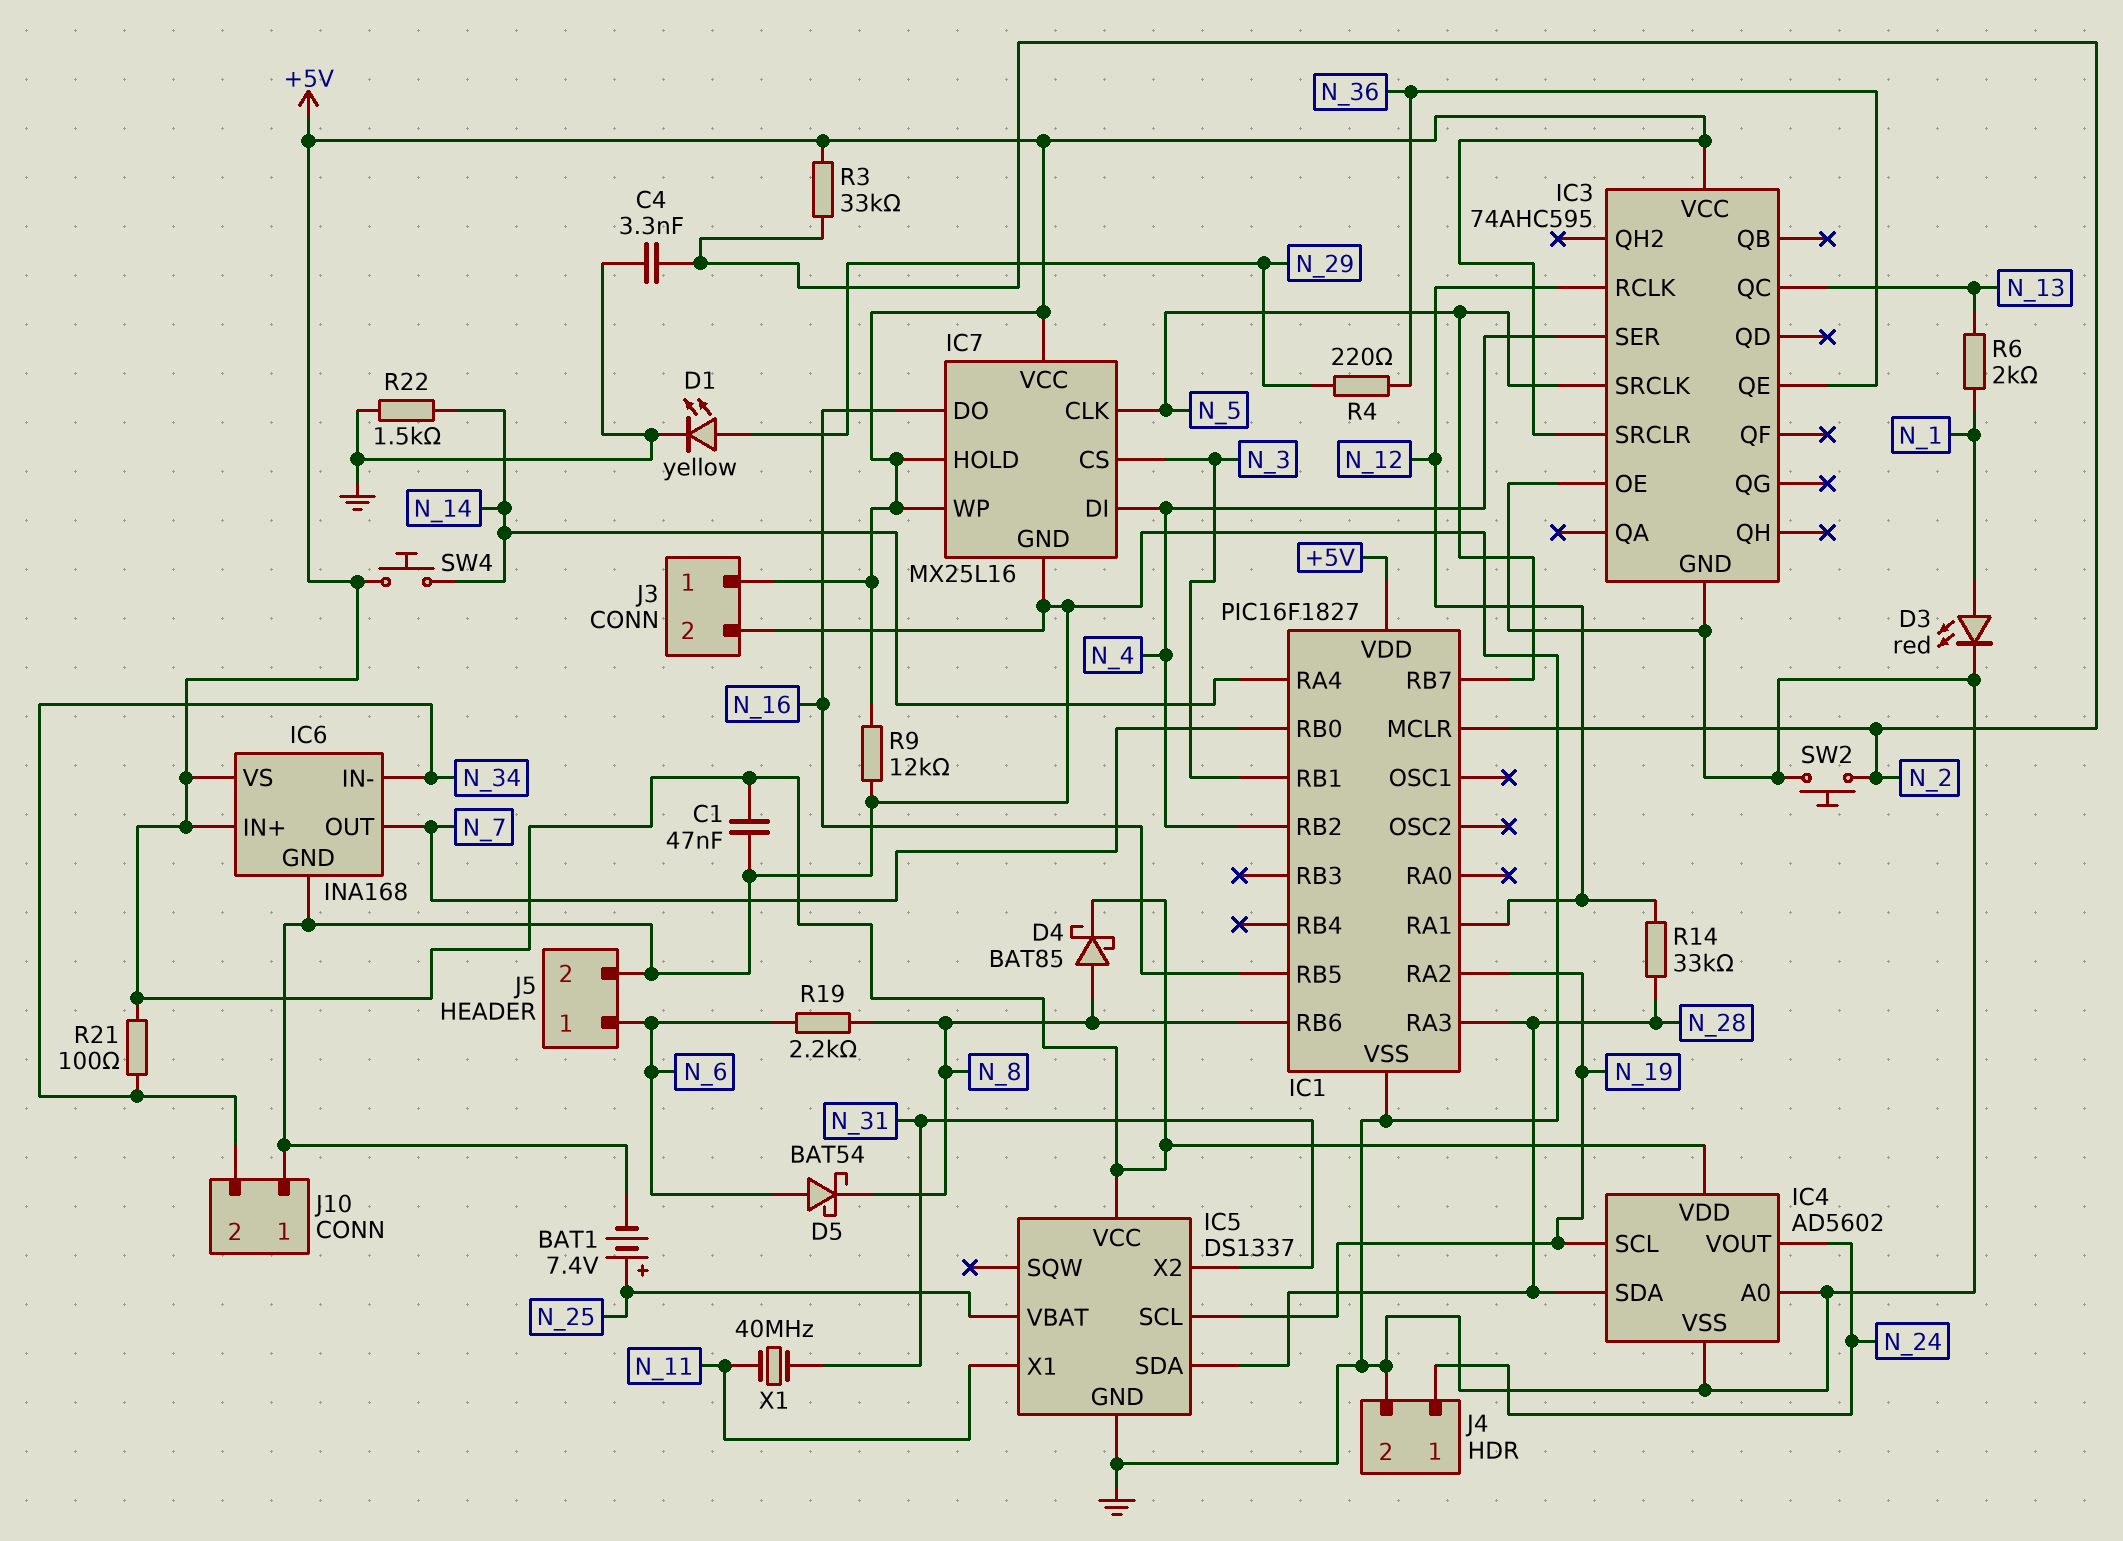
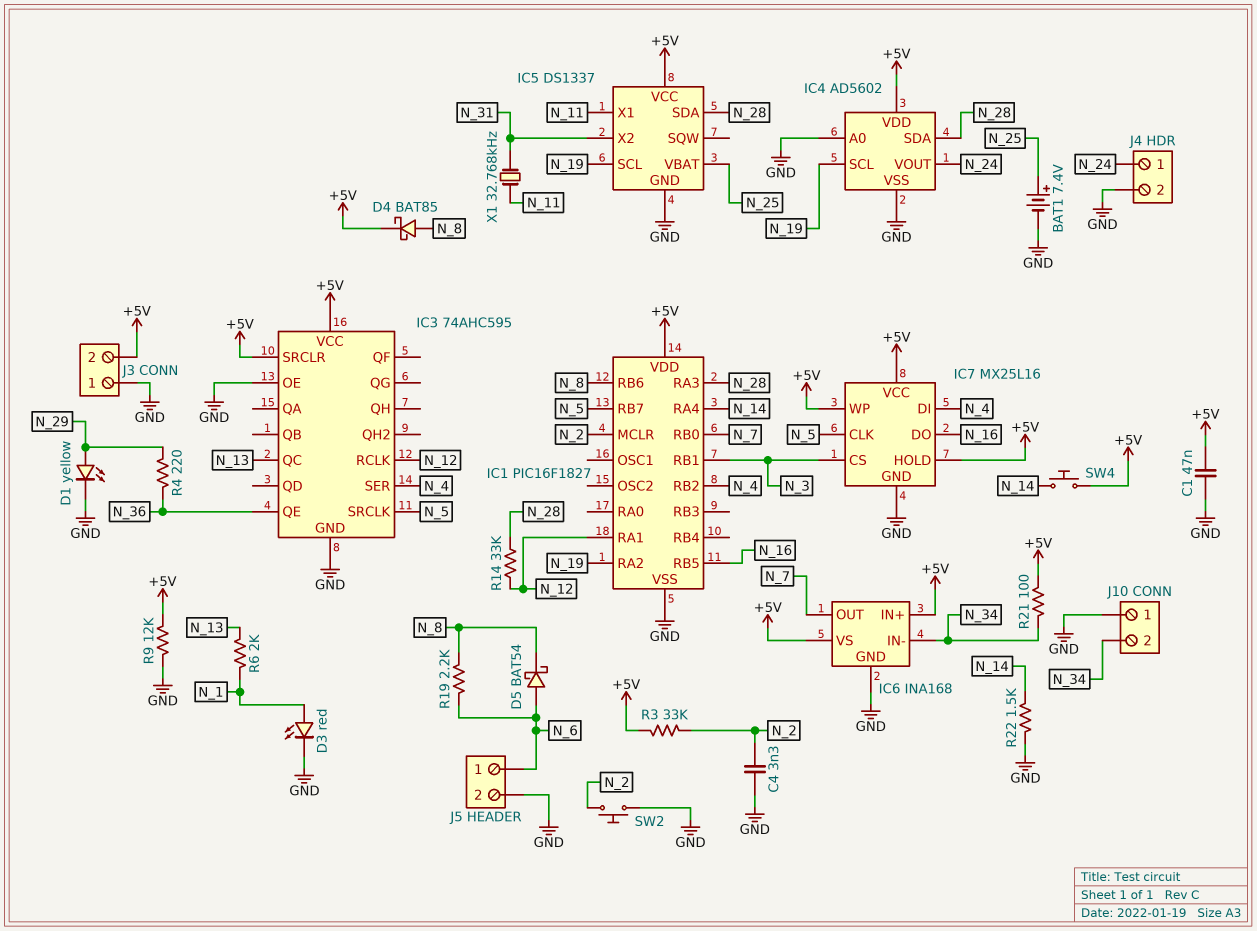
J3 pin 1: +5V -> GND
J3 pin 2: GND -> +5V
X1: 40MHz (N_11, N_31) -> 32.768kHz (N_11, N_31)

